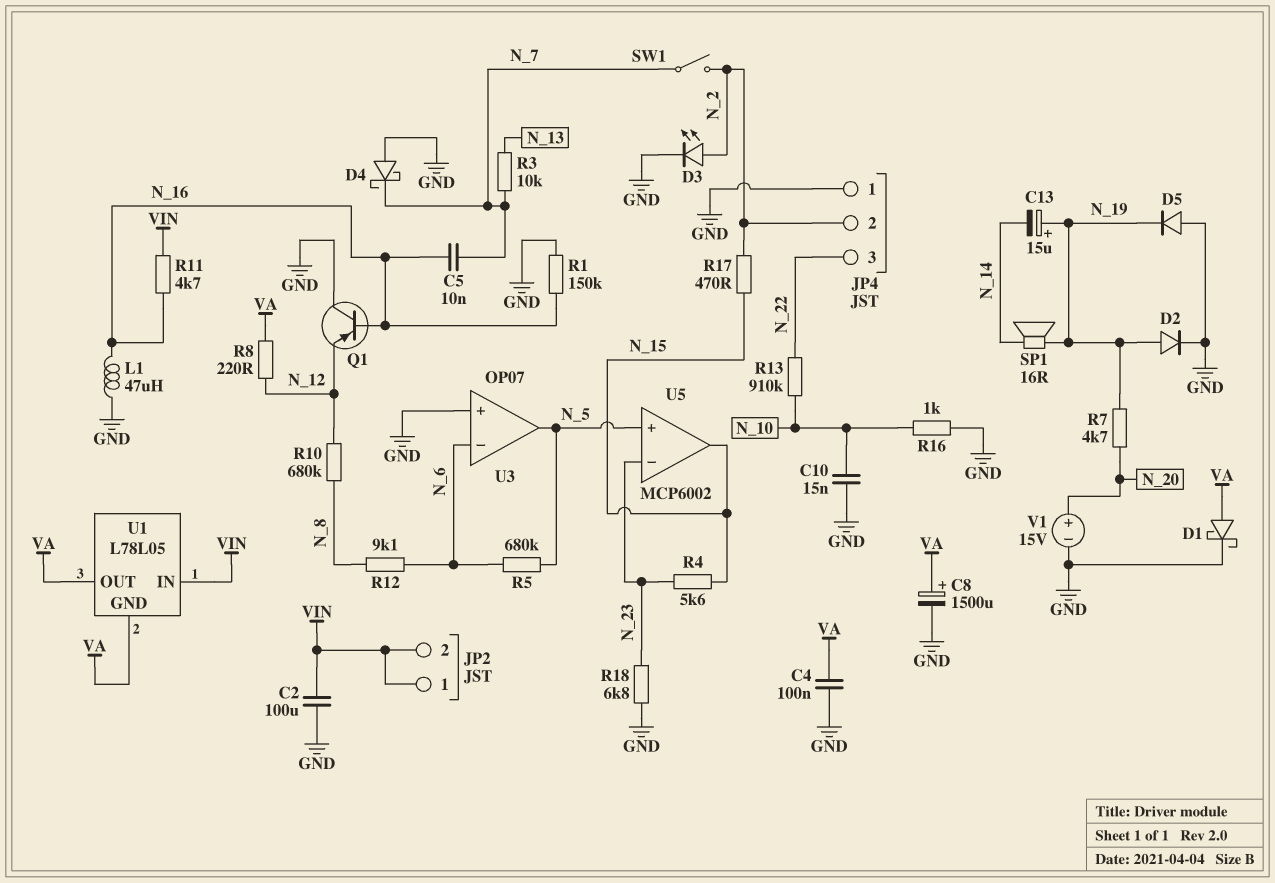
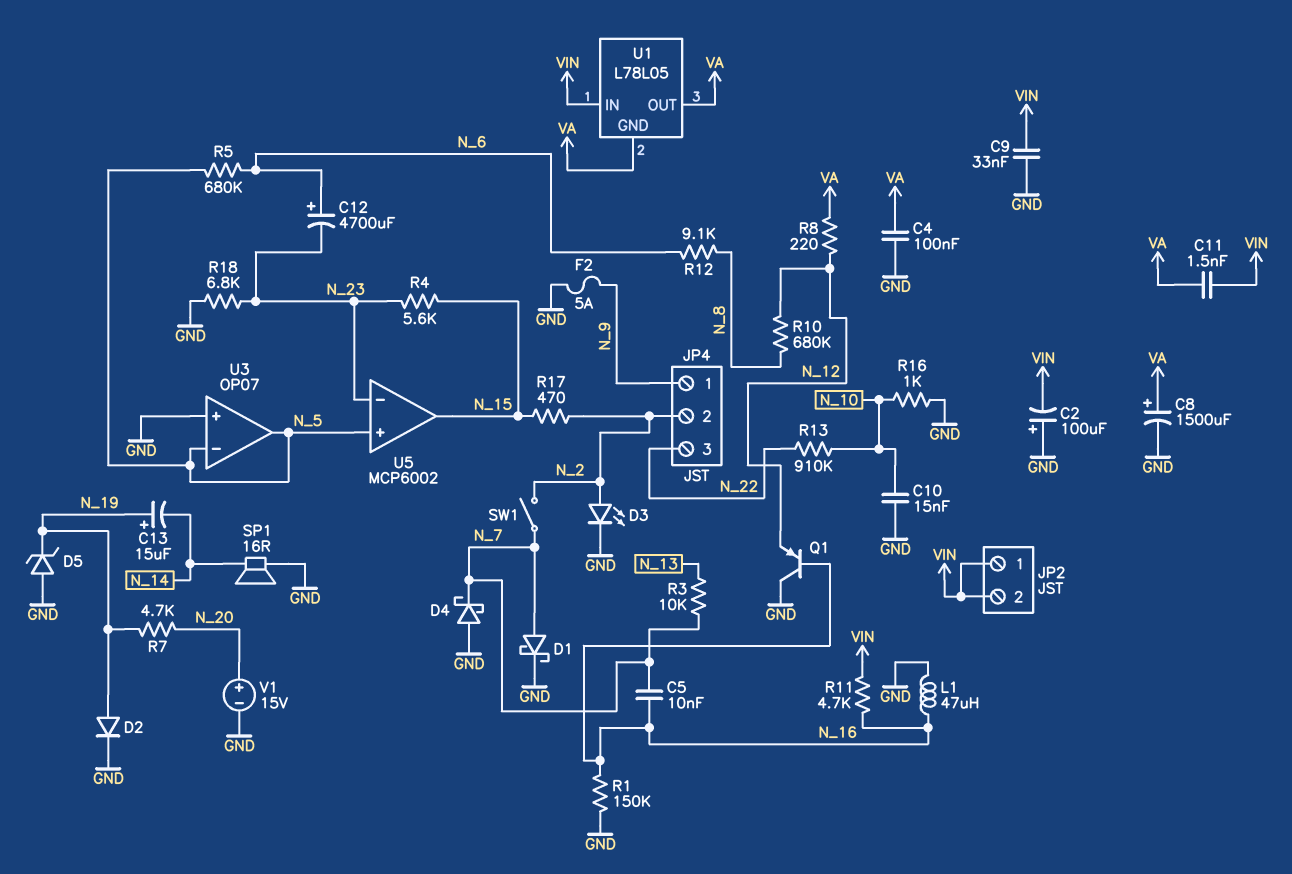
C2: 100uF (GND, VIN) -> 100uF (plus GND, minus VIN)
C9: none -> 33nF (GND, VIN)
C11: none -> 1.5nF (VA, VIN)
C12: none -> 4700uF (plus N_6, minus N_23)
D1: schottky (A VA, K GND) -> schottky (A N_7, K GND)
D5: diode (A GND, K N_19) -> zener (A GND, K N_19)
F2: none -> 5A (GND, N_9)
JP4 pin 1: GND -> N_9
SP1: speaker 16R (N_14, N_19) -> speaker 16R (GND, N_14)
U3 pin in-: N_6 -> N_5

